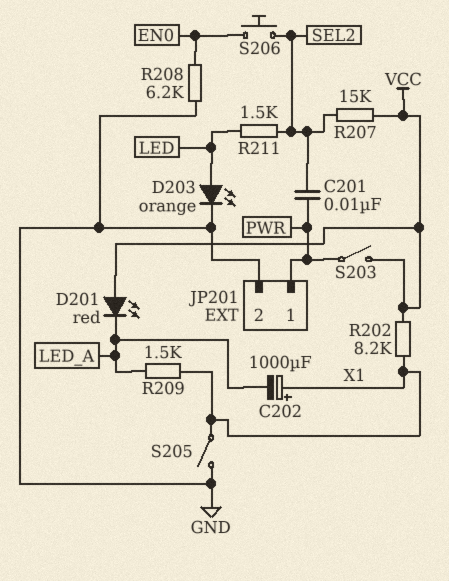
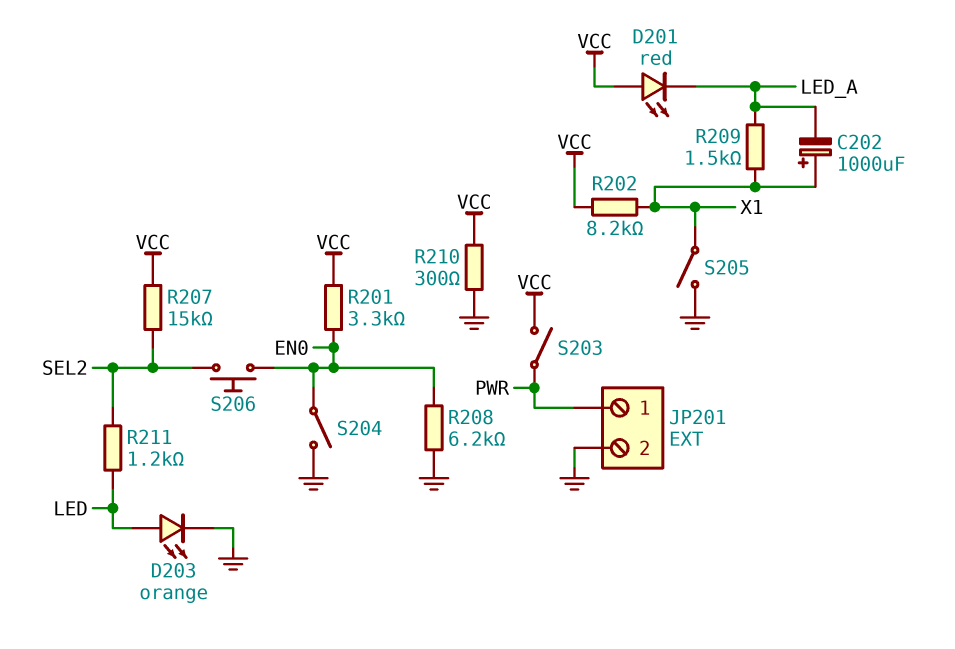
C201: 10nF (PWR, SEL2) -> none
R201: none -> 3.3k (EN0, VCC)
R210: none -> 300 (GND, VCC)
R211: 1.5k (LED, SEL2) -> 1.2k (LED, SEL2)
S204: none -> switch (EN0, GND)

